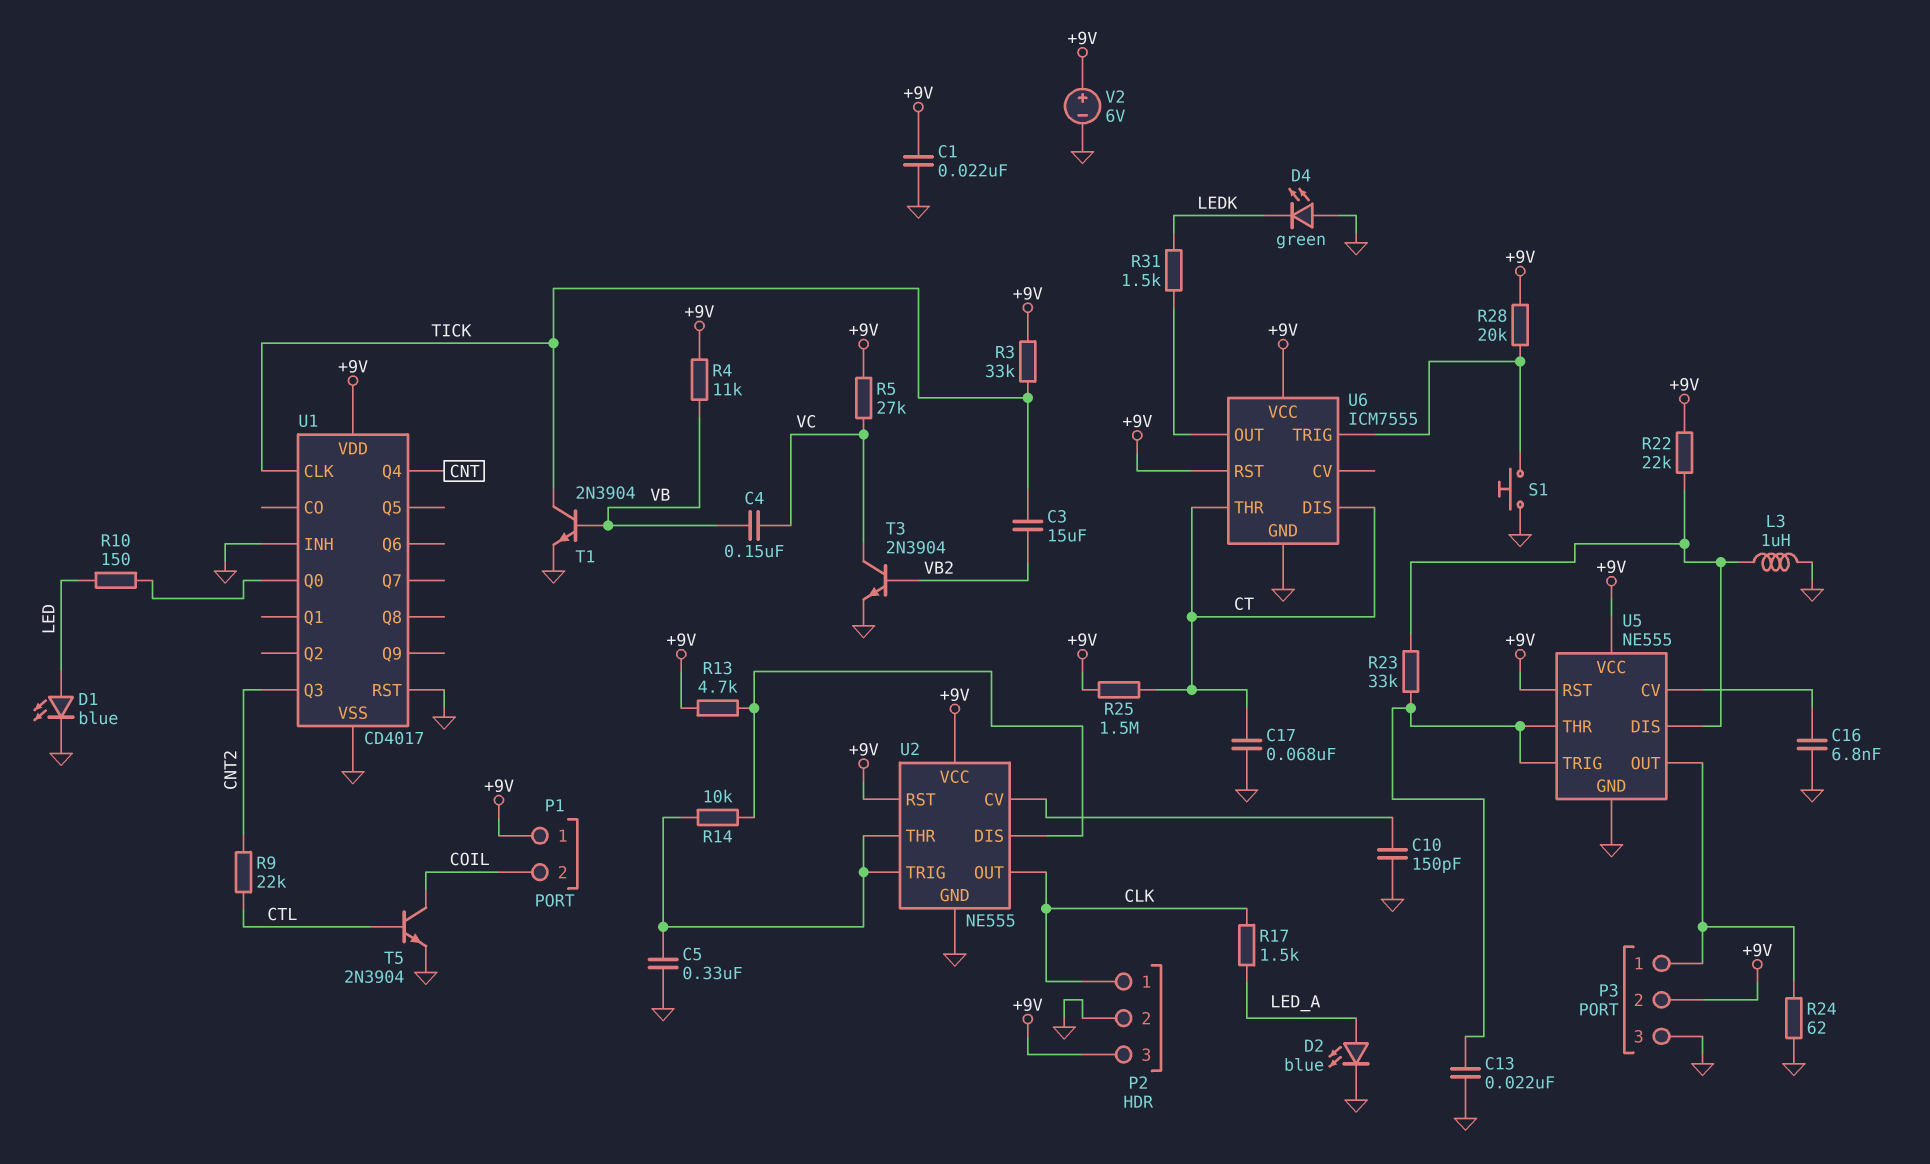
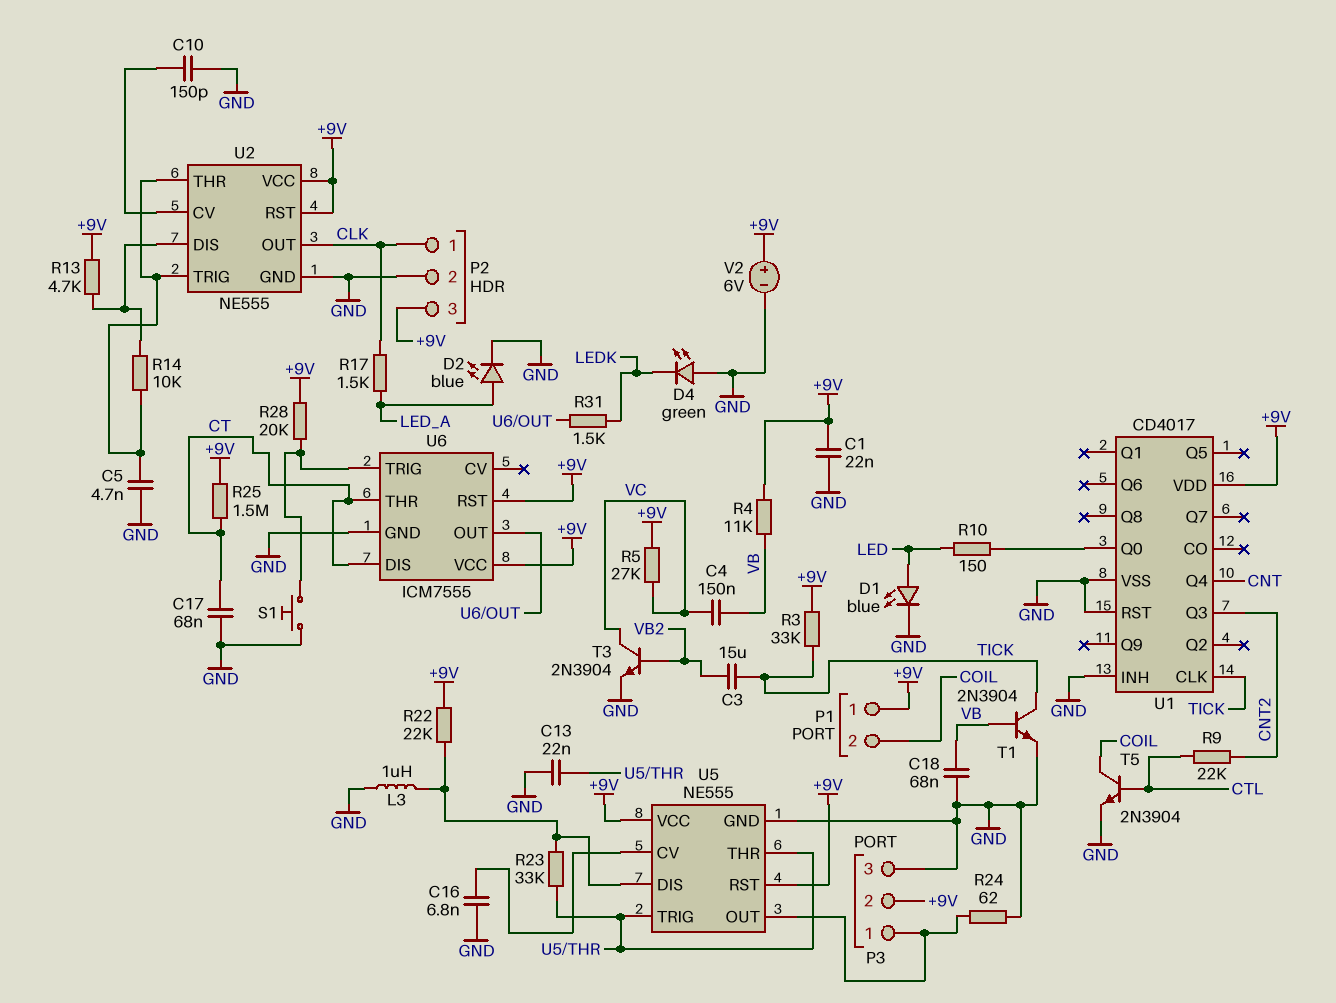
C5: 330nF (GND, U2/THR) -> 4.7nF (GND, U2/THR)
C18: none -> 68nF (GND, VB)

